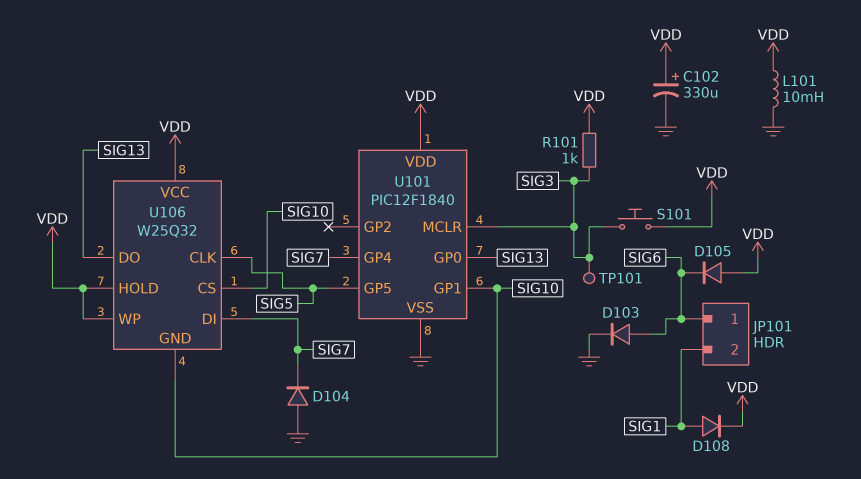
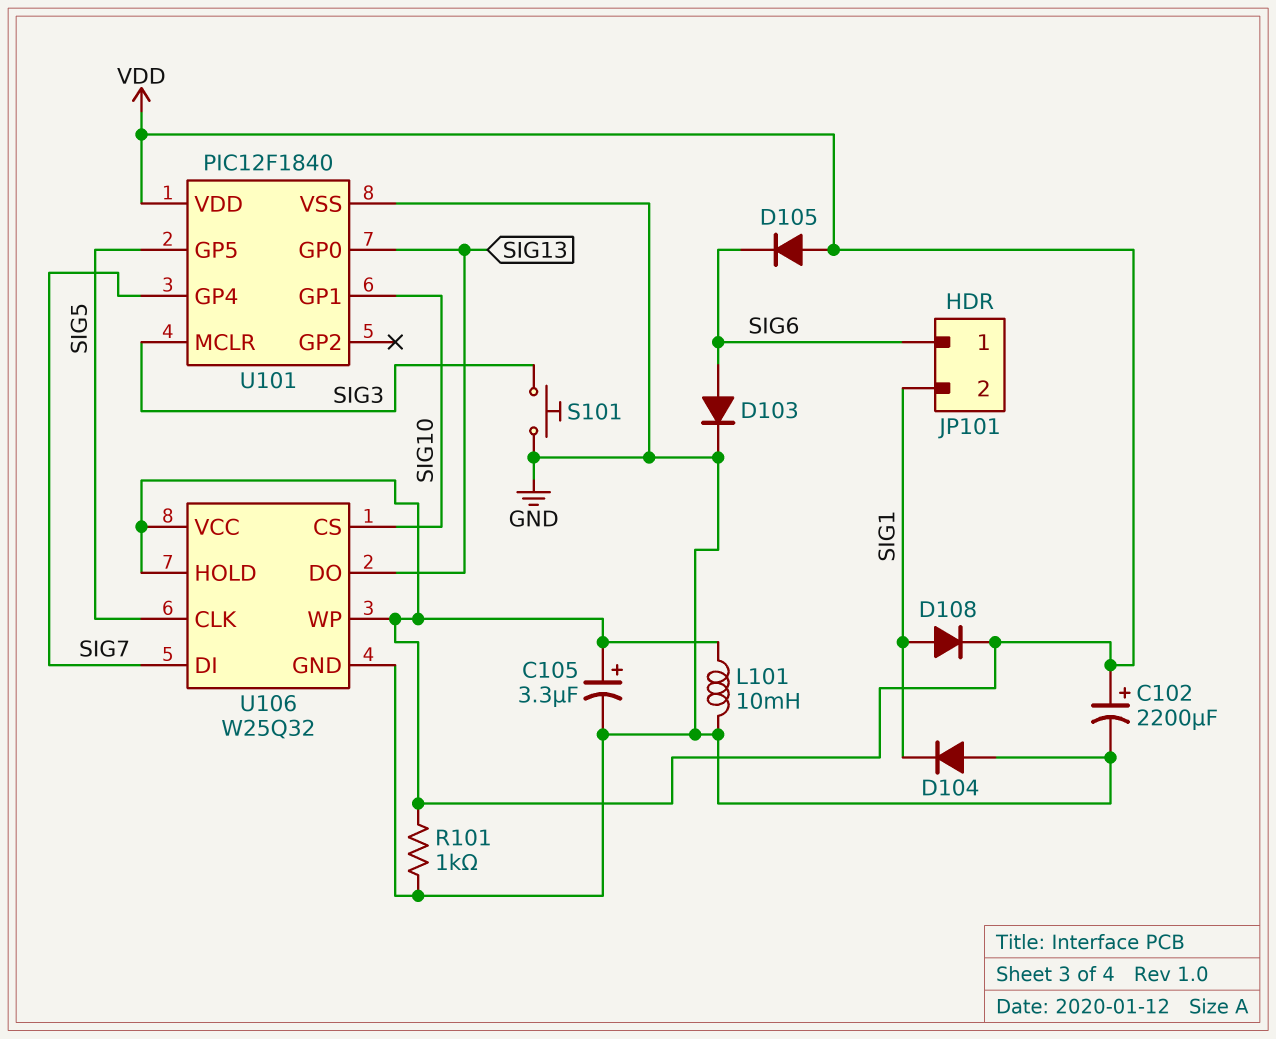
C102: 330uF (plus VDD, minus GND) -> 2200uF (plus VDD, minus GND)
C105: none -> 3.3uF (plus VDD, minus GND)
D104: diode (A GND, K SIG7) -> diode (A GND, K SIG1)
R101: 1k (SIG3, VDD) -> 1k (GND, VDD)
S101: button (SIG3, VDD) -> button (GND, SIG3)
TP101: test point (SIG3) -> none
U106 pin GND: SIG10 -> GND

